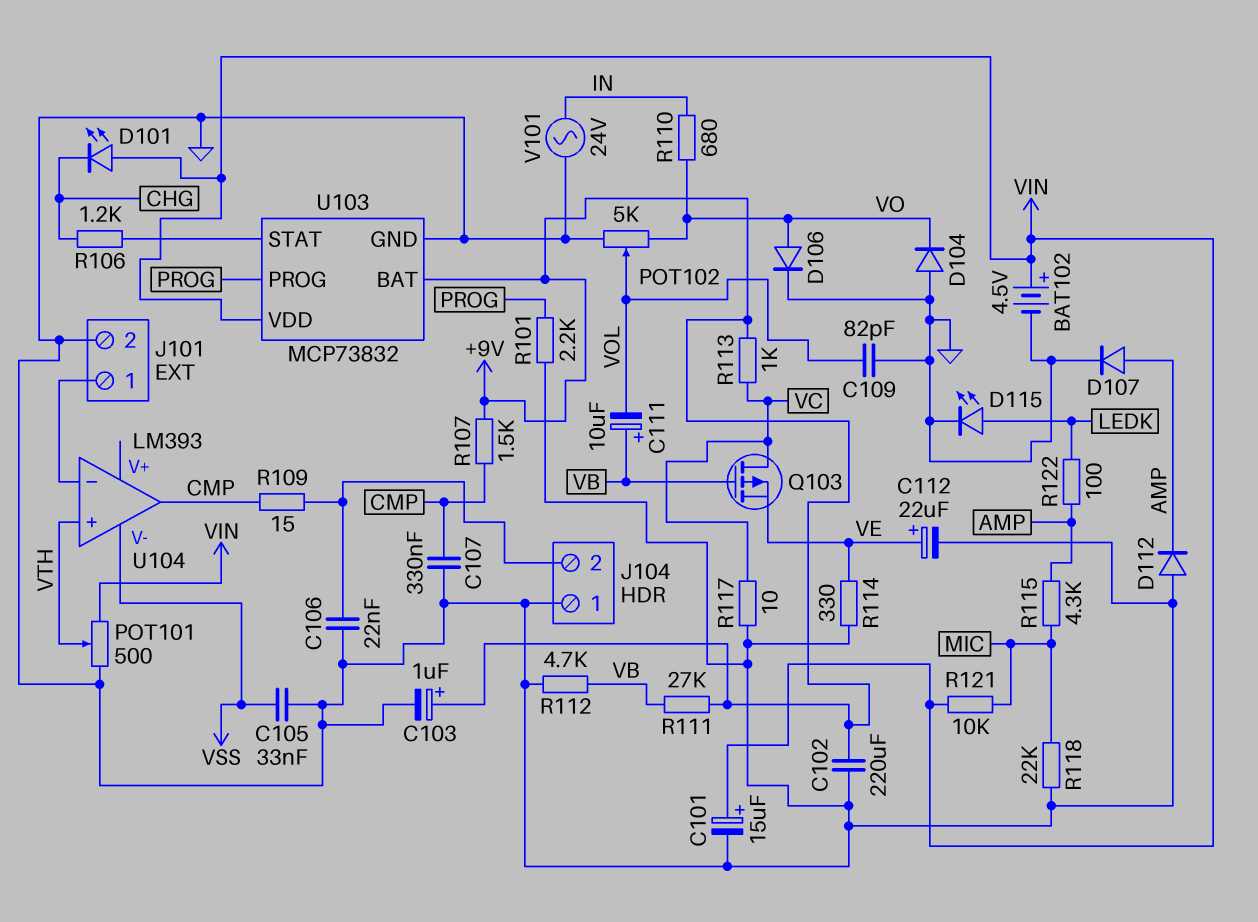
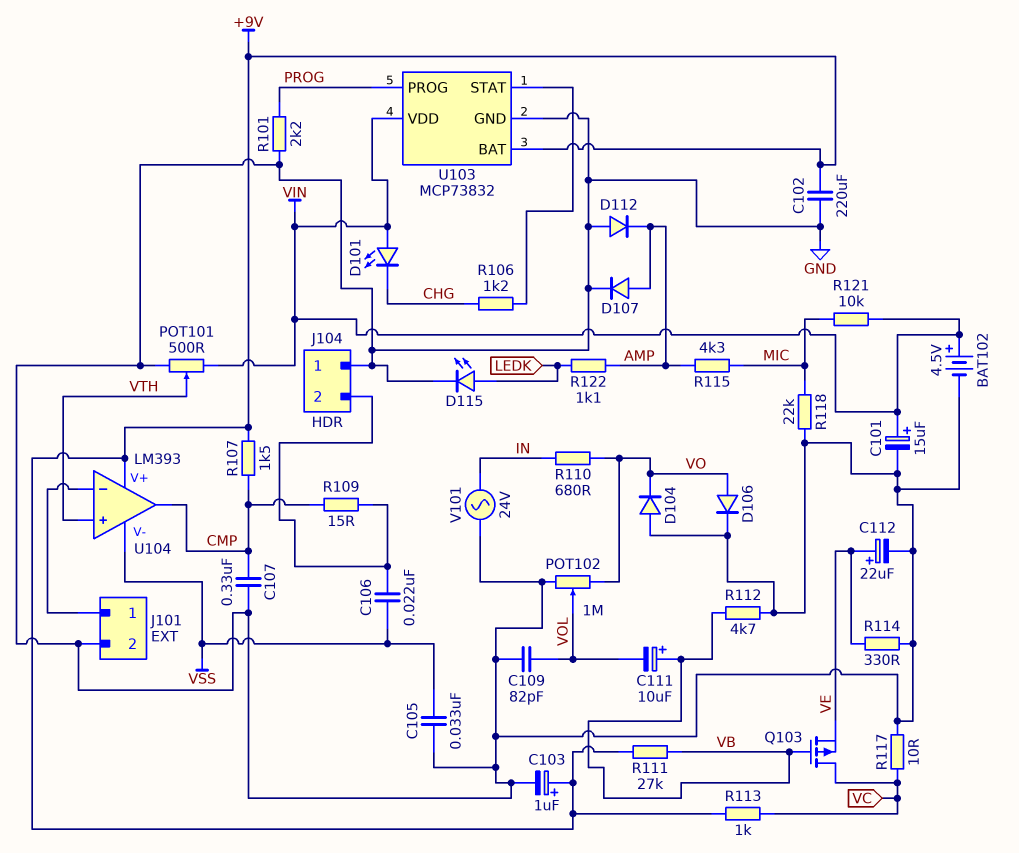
C106: 22nF (GND, J104/2) -> 22nF (J104/2, VSS)
POT102: 5k (GND, VO, wiper VOL) -> 1M (GND, VO, wiper VOL)
R122: 100 (AMP, LEDK) -> 1.1k (AMP, LEDK)
U104 pin V+: none -> +9V

